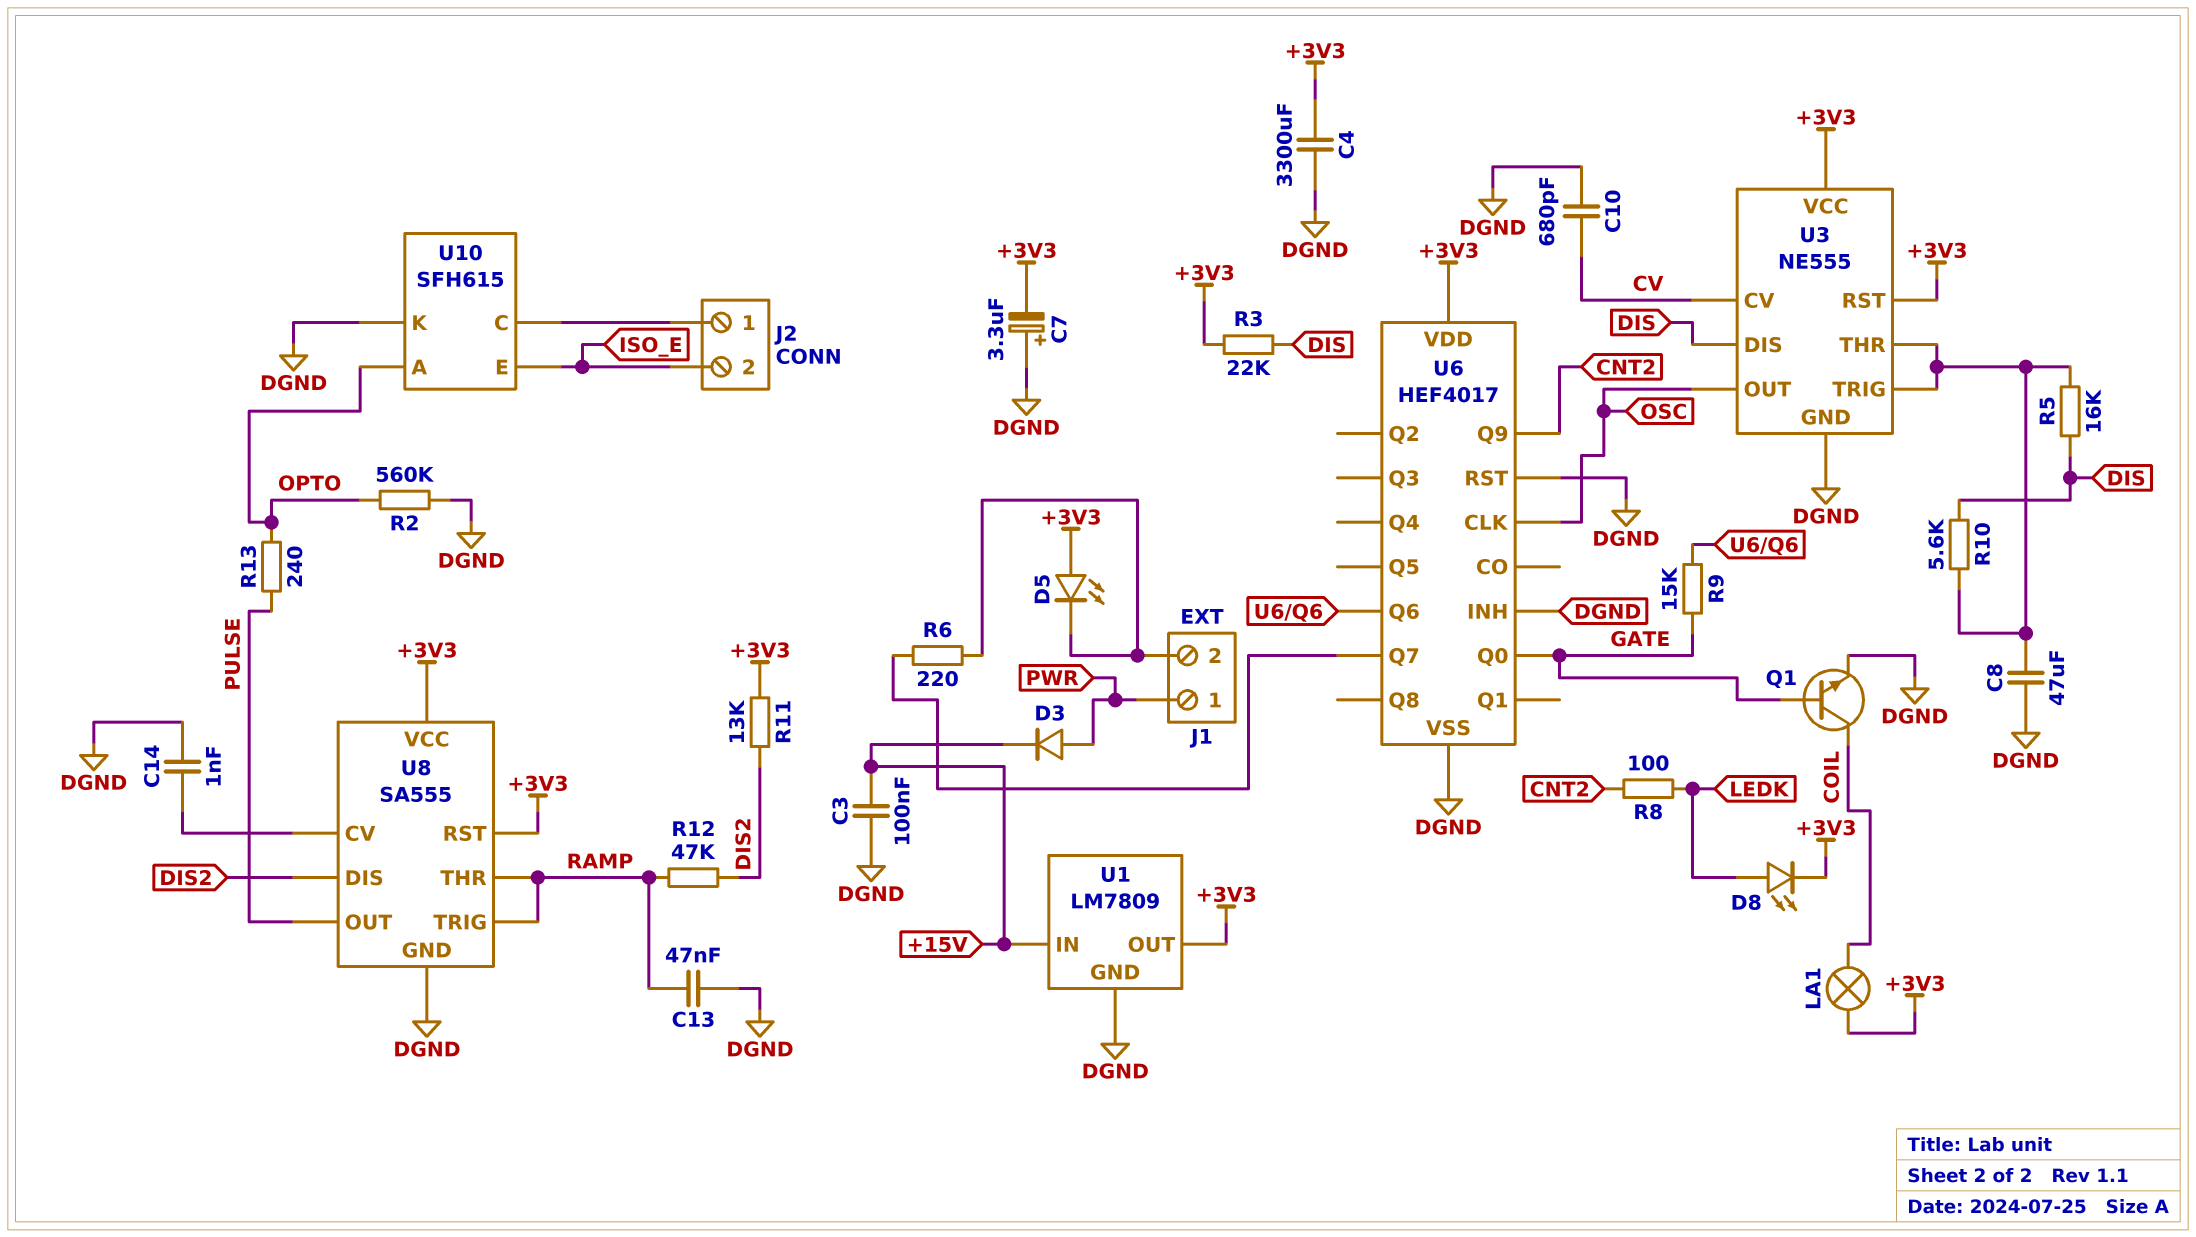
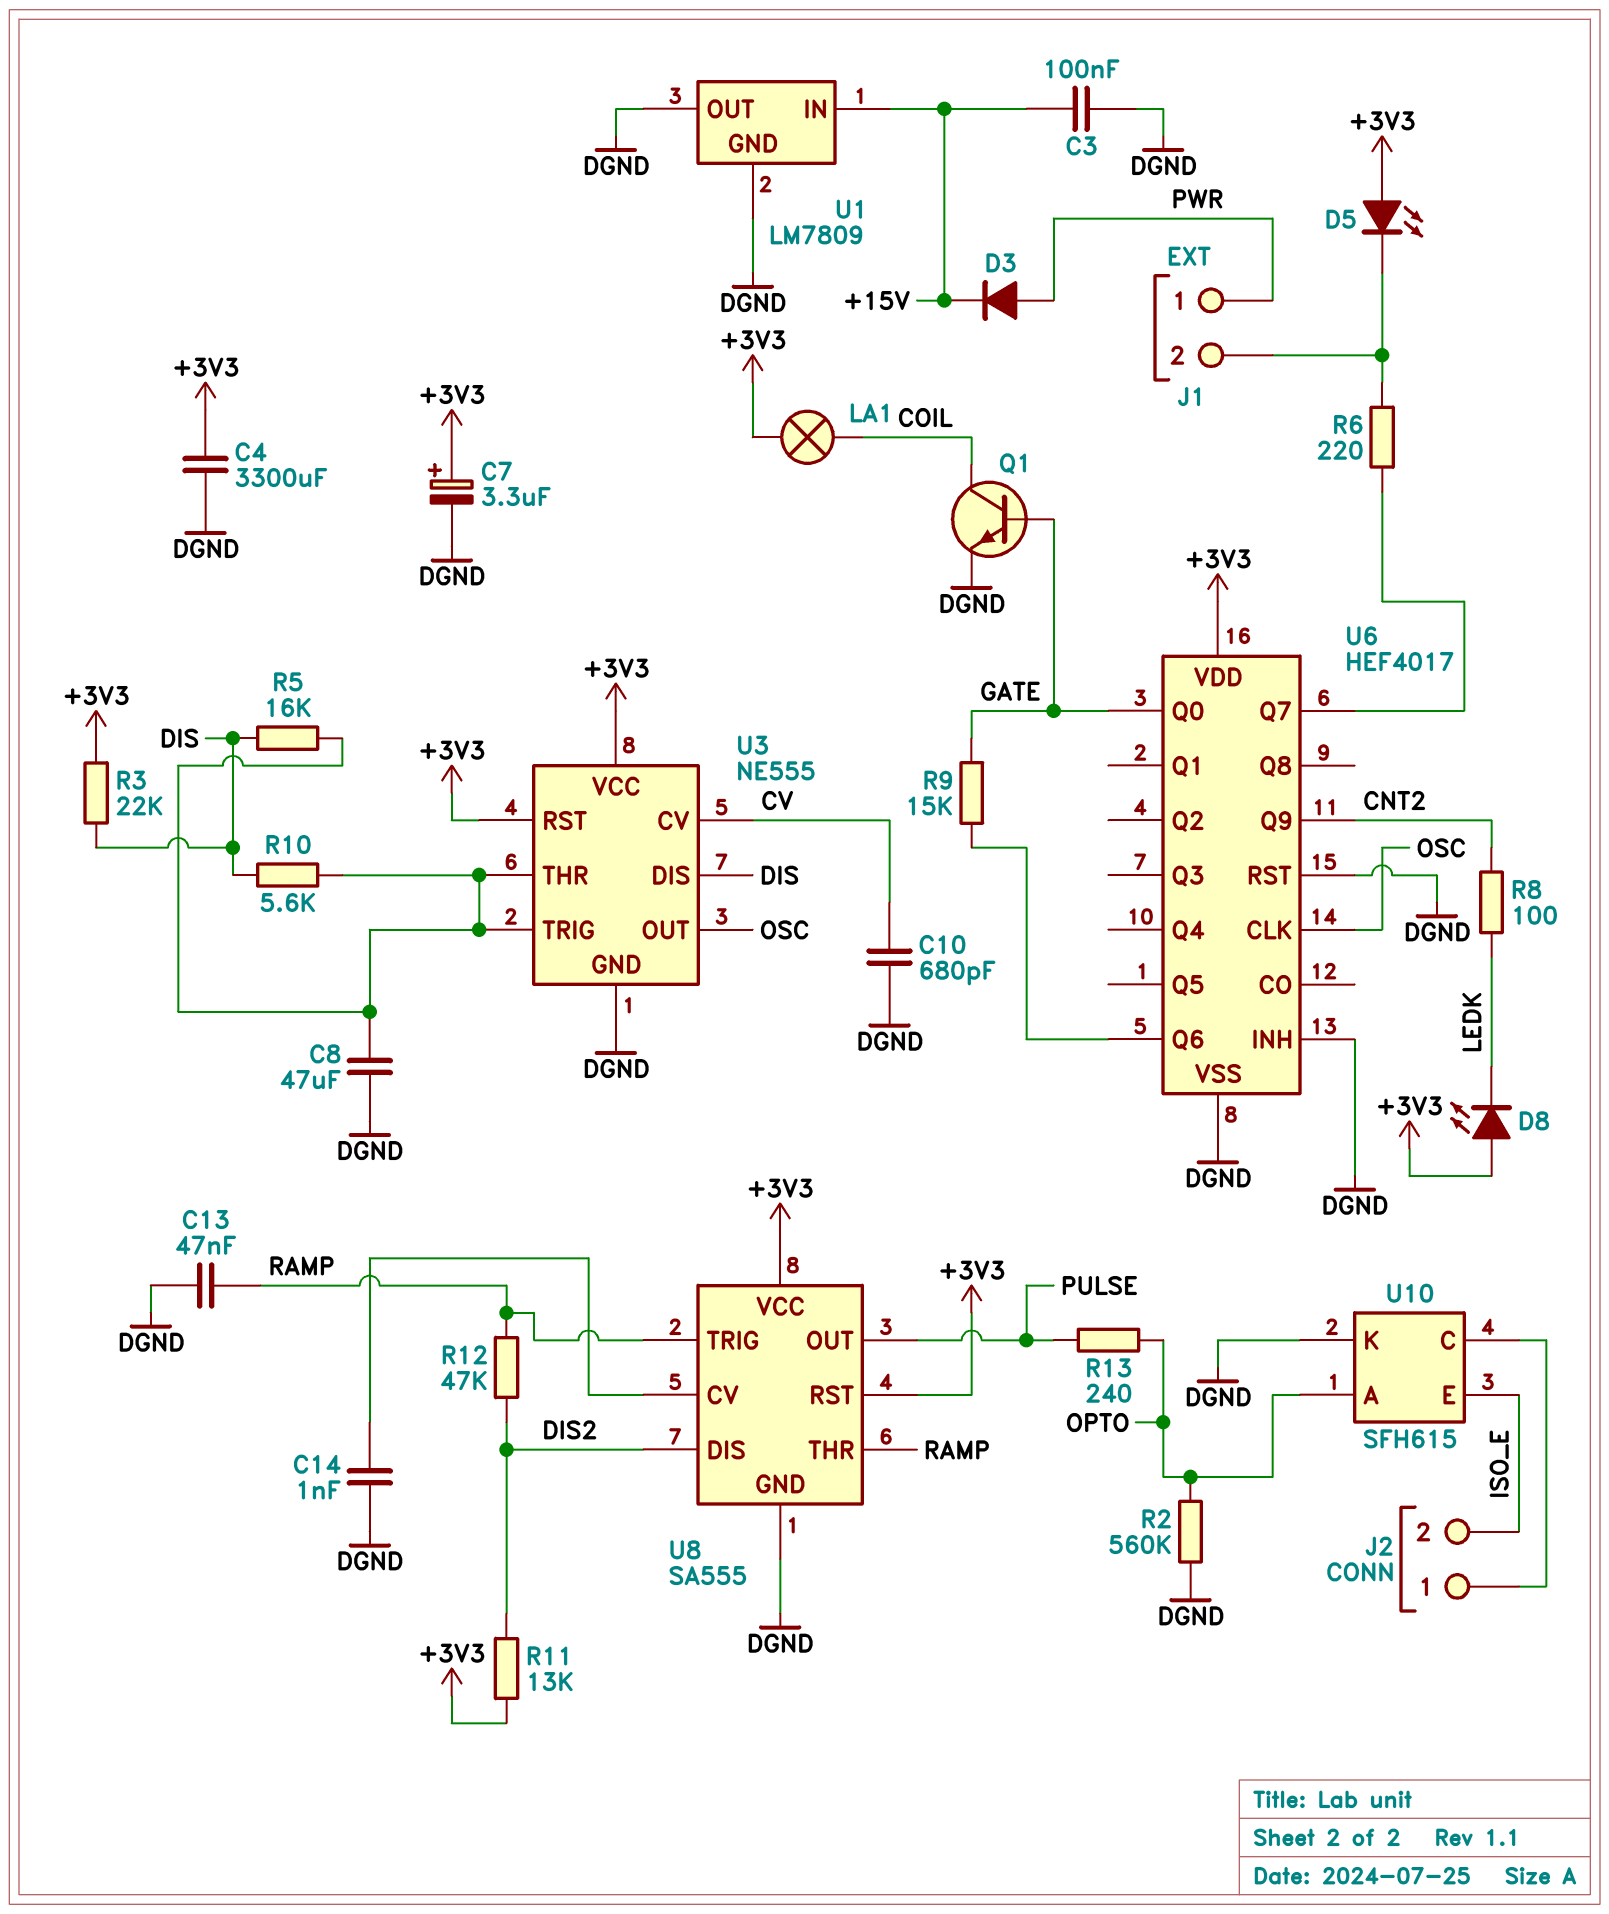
C7: 3.3uF (plus DGND, minus +3V3) -> 3.3uF (plus +3V3, minus DGND)
D8: LED (A LEDK, K +3V3) -> LED (A +3V3, K LEDK)
U1 pin OUT: +3V3 -> DGND

